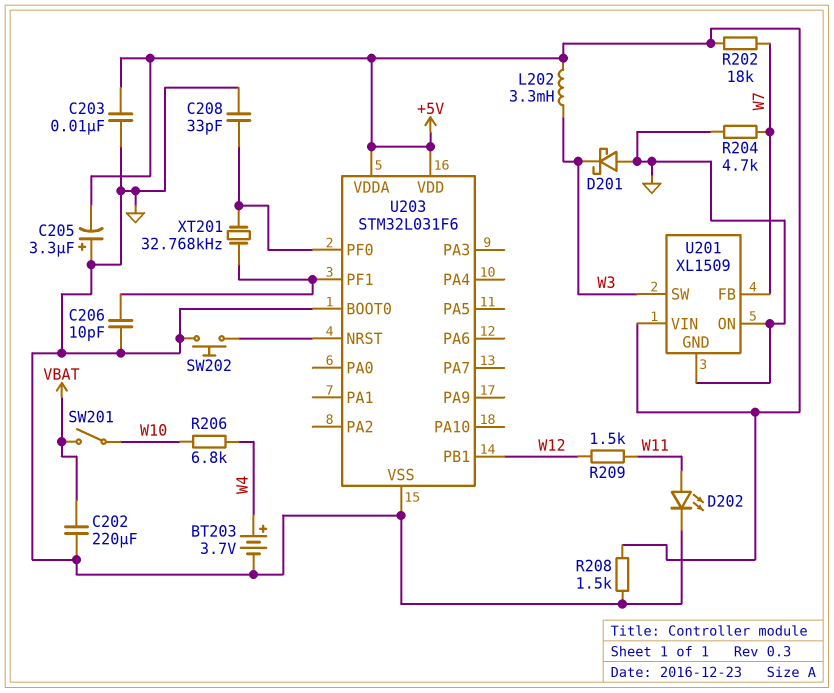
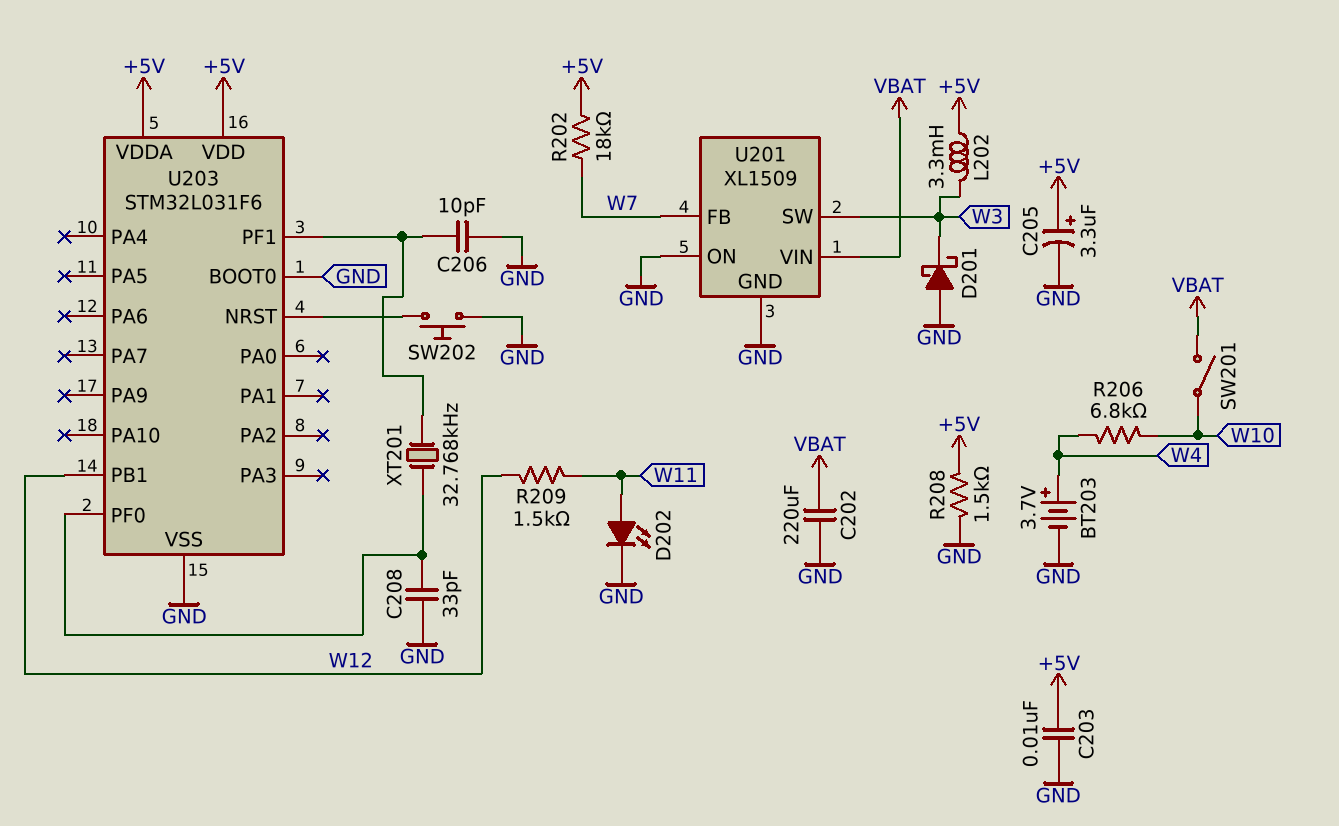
C205: 3.3uF (plus GND, minus +5V) -> 3.3uF (plus +5V, minus GND)
R204: 4.7k (GND, W7) -> none
U201 pin VIN: +5V -> VBAT

